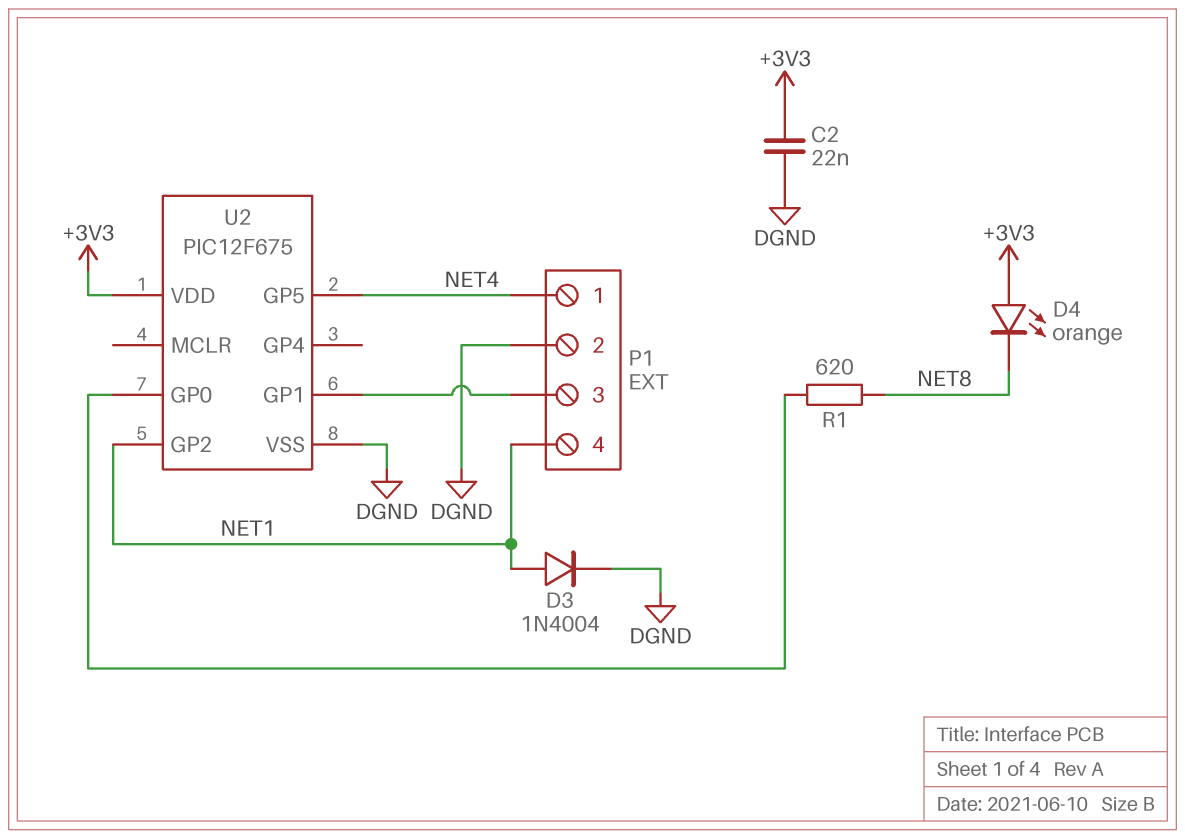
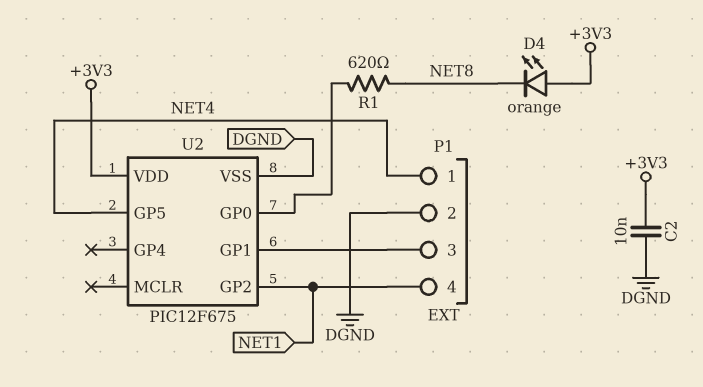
C2: 22nF (+3V3, DGND) -> 10nF (+3V3, DGND)
D3: diode 1N4004 (A NET1, K DGND) -> none

